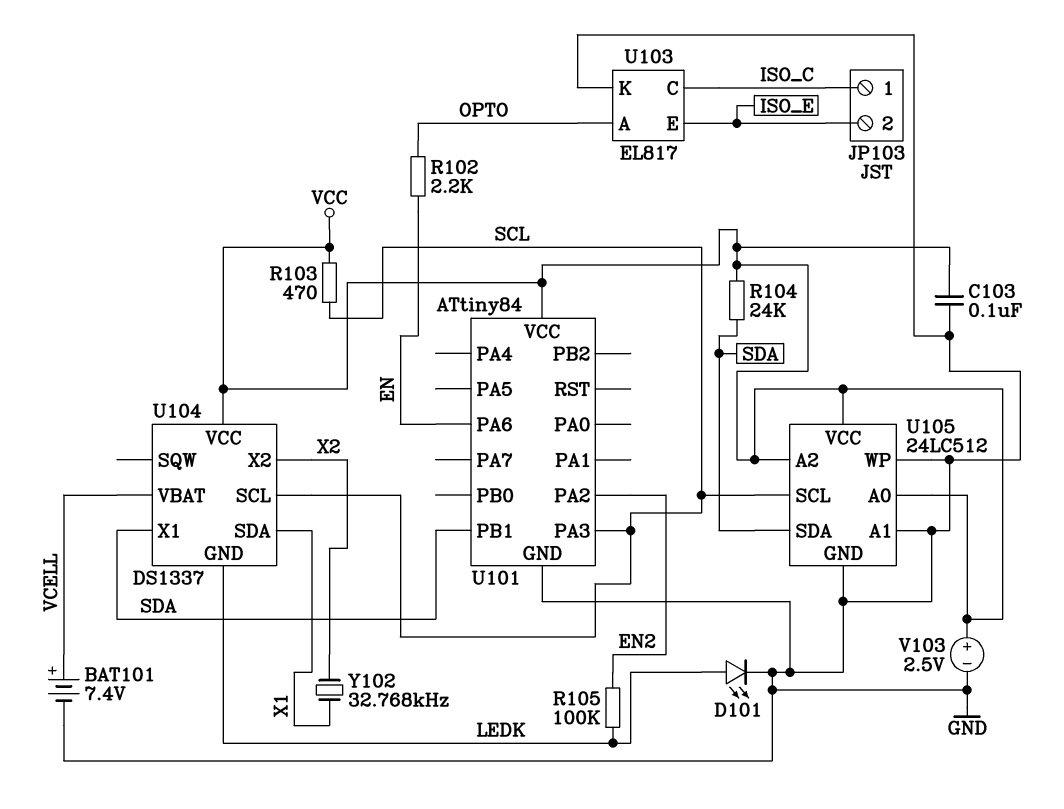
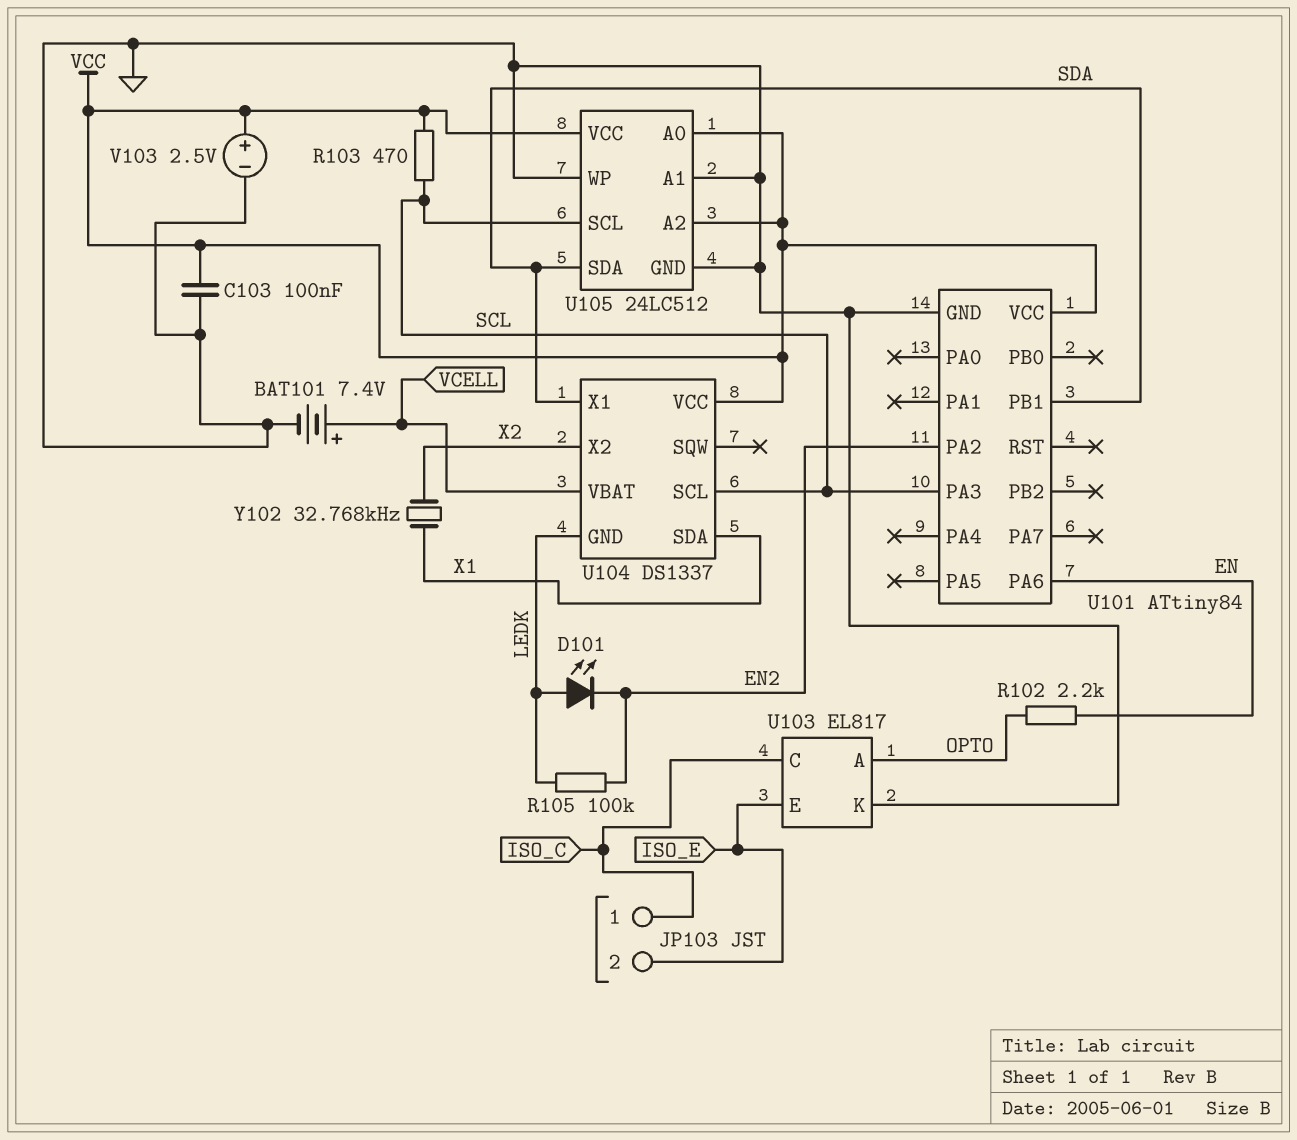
D101: LED (A LEDK, K GND) -> LED (A LEDK, K EN2)
R104: 24k (SDA, VCC) -> none

